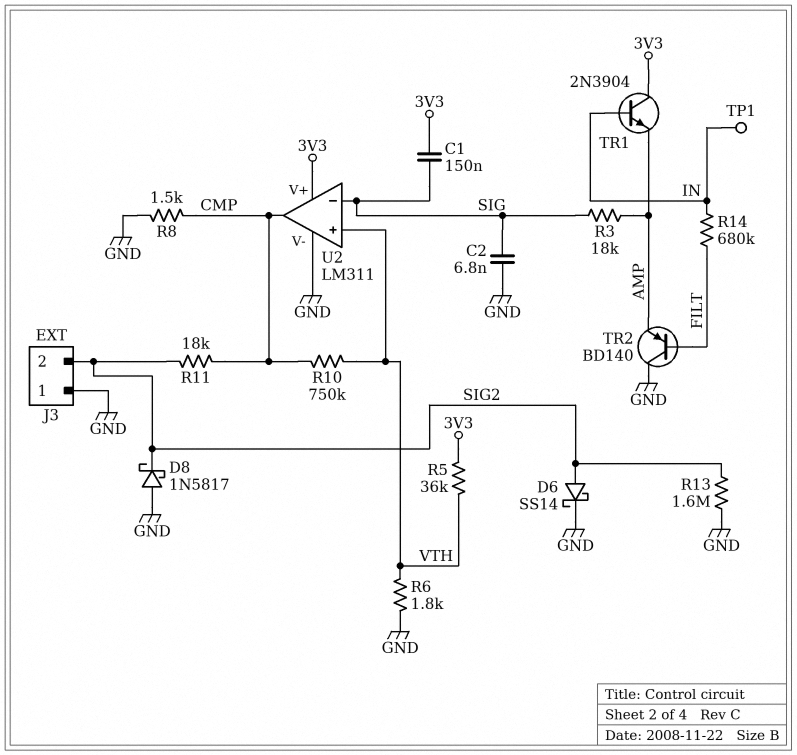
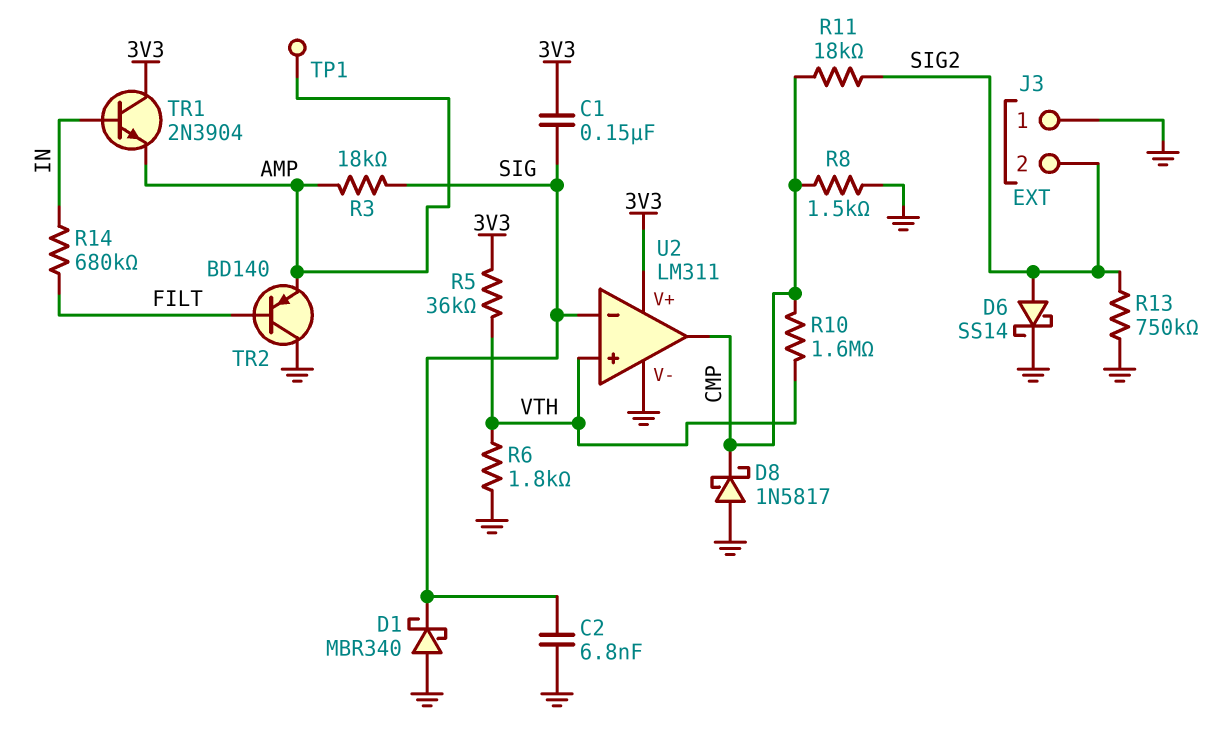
D1: none -> schottky MBR340 (A GND, K SIG)
D8: schottky 1N5817 (A GND, K SIG2) -> schottky 1N5817 (A GND, K CMP)
R10: 750k (CMP, VTH) -> 1.6M (CMP, VTH)
R13: 1.6M (GND, SIG2) -> 750k (GND, SIG2)
TP1: test point (IN) -> test point (AMP)

